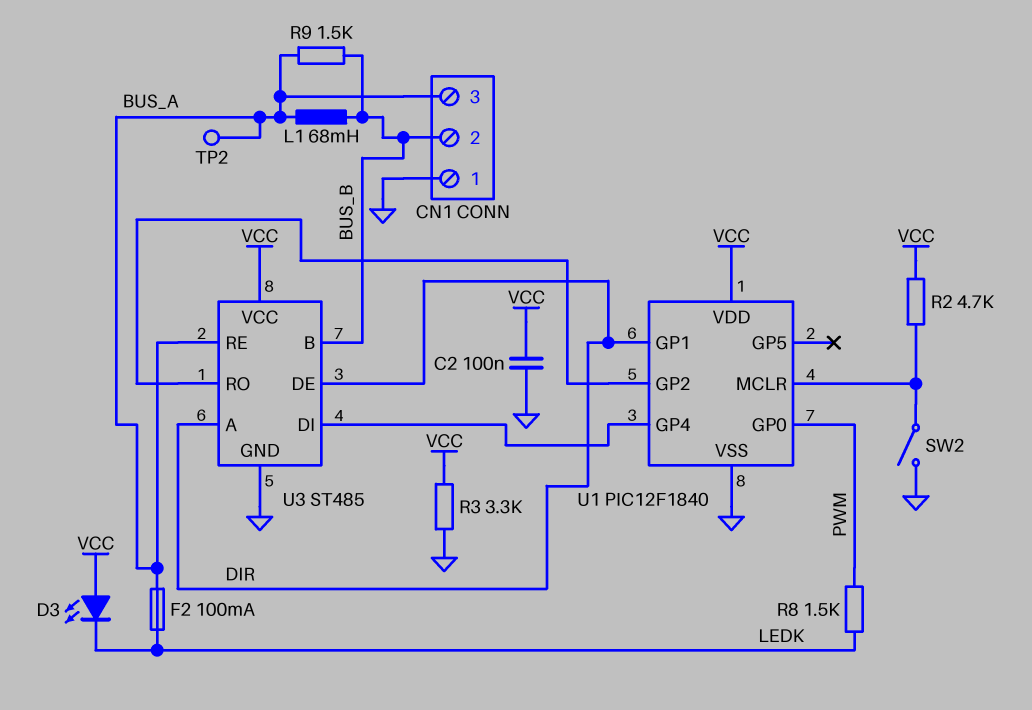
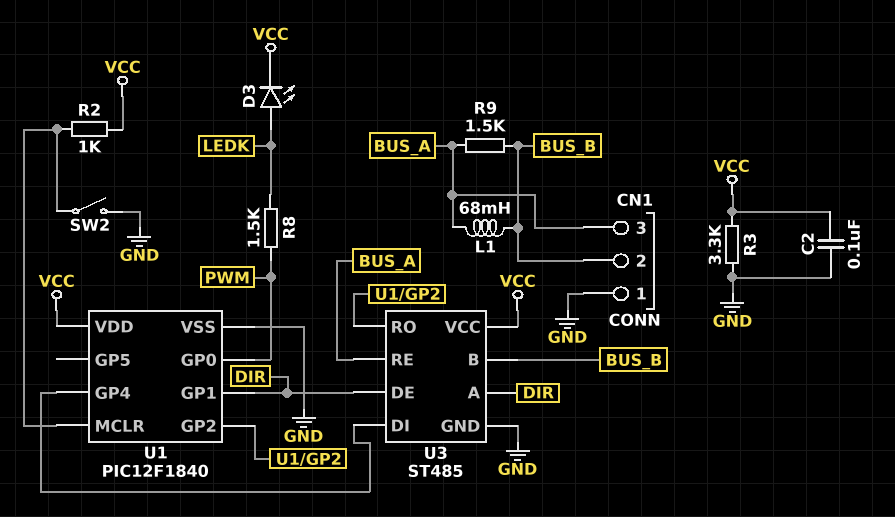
D3: LED (A VCC, K LEDK) -> LED (A LEDK, K VCC)
F2: 100mA (BUS_A, LEDK) -> none
R2: 4.7k (U1/MCLR, VCC) -> 1k (U1/MCLR, VCC)
TP2: test point (BUS_A) -> none

